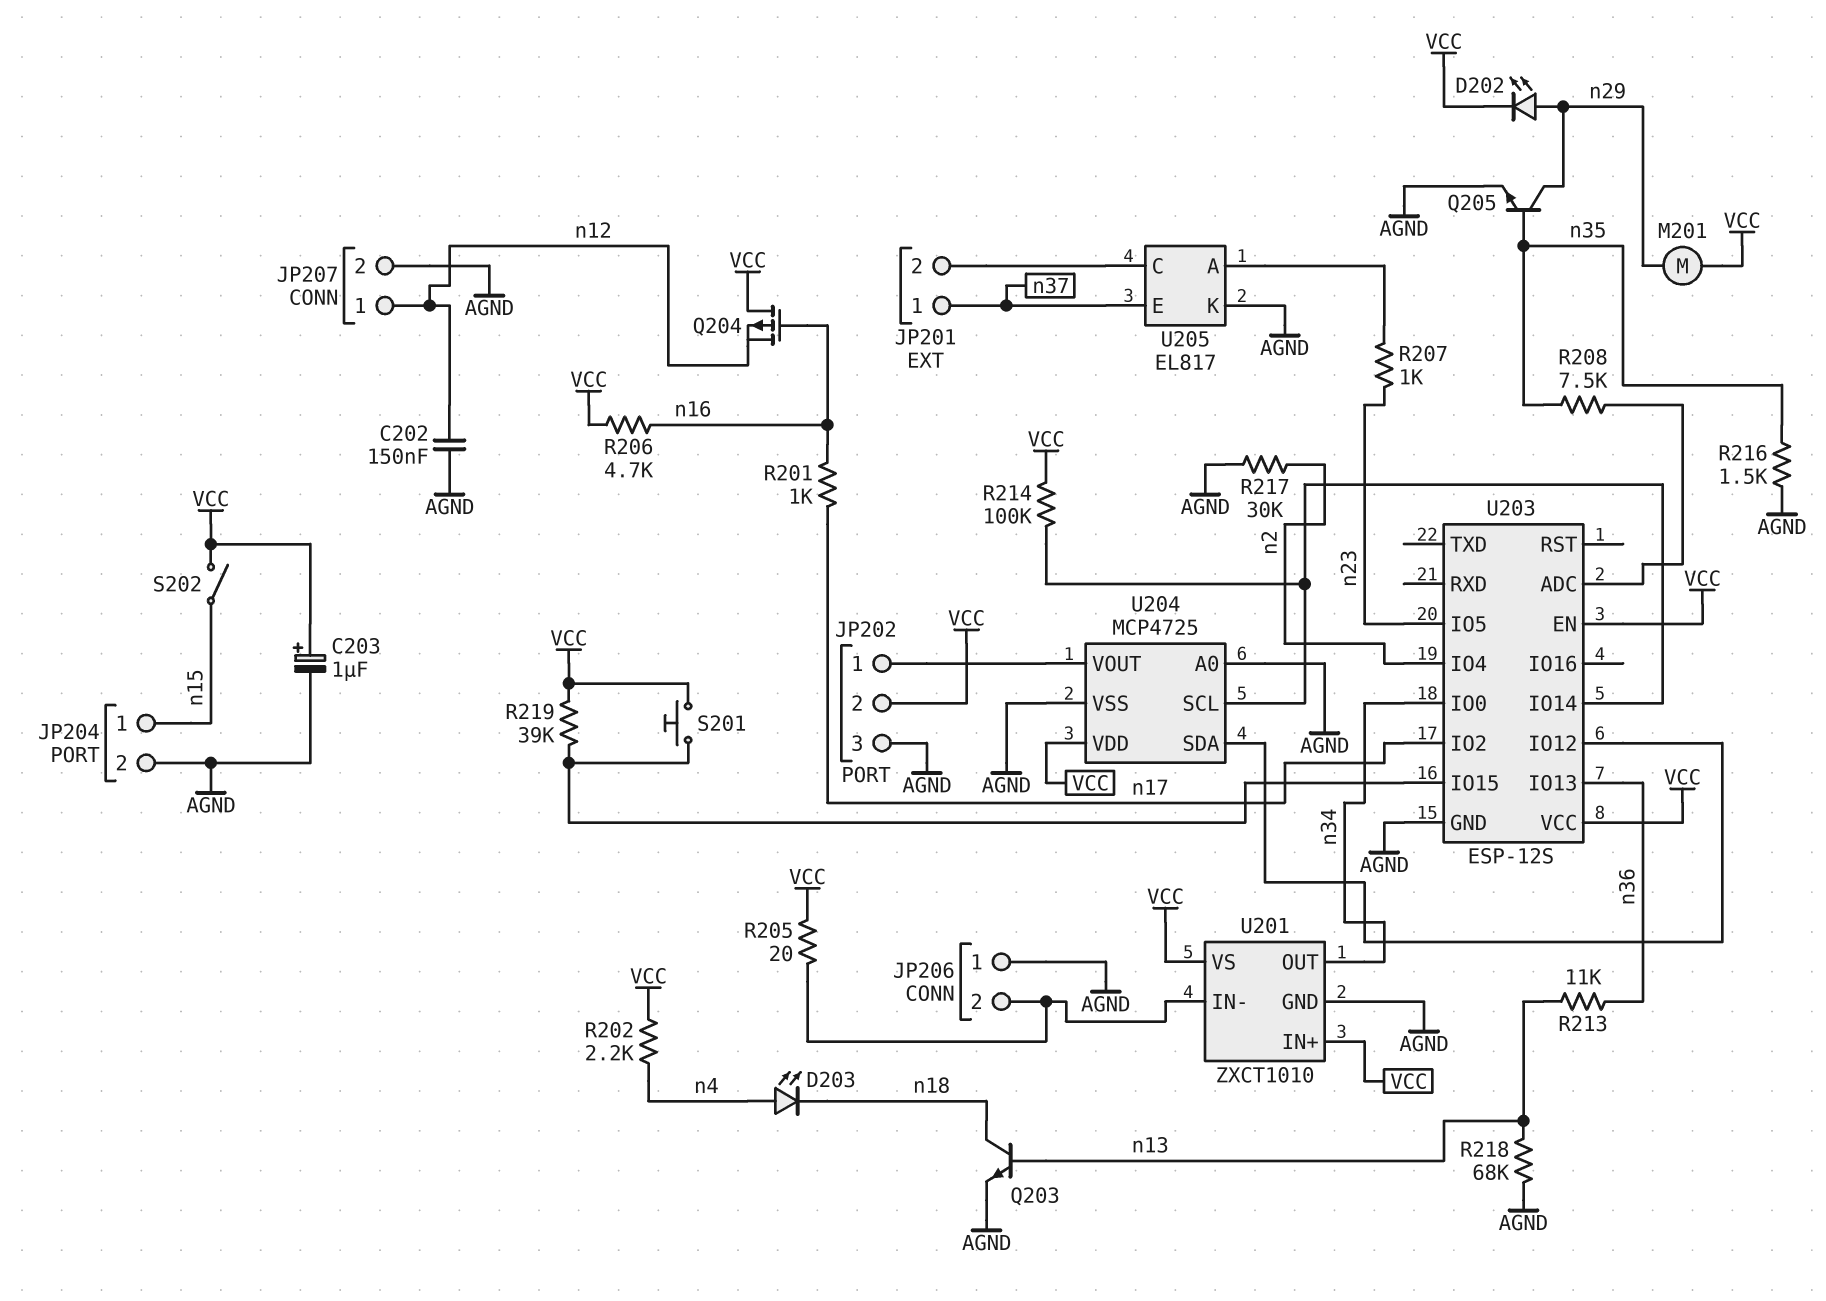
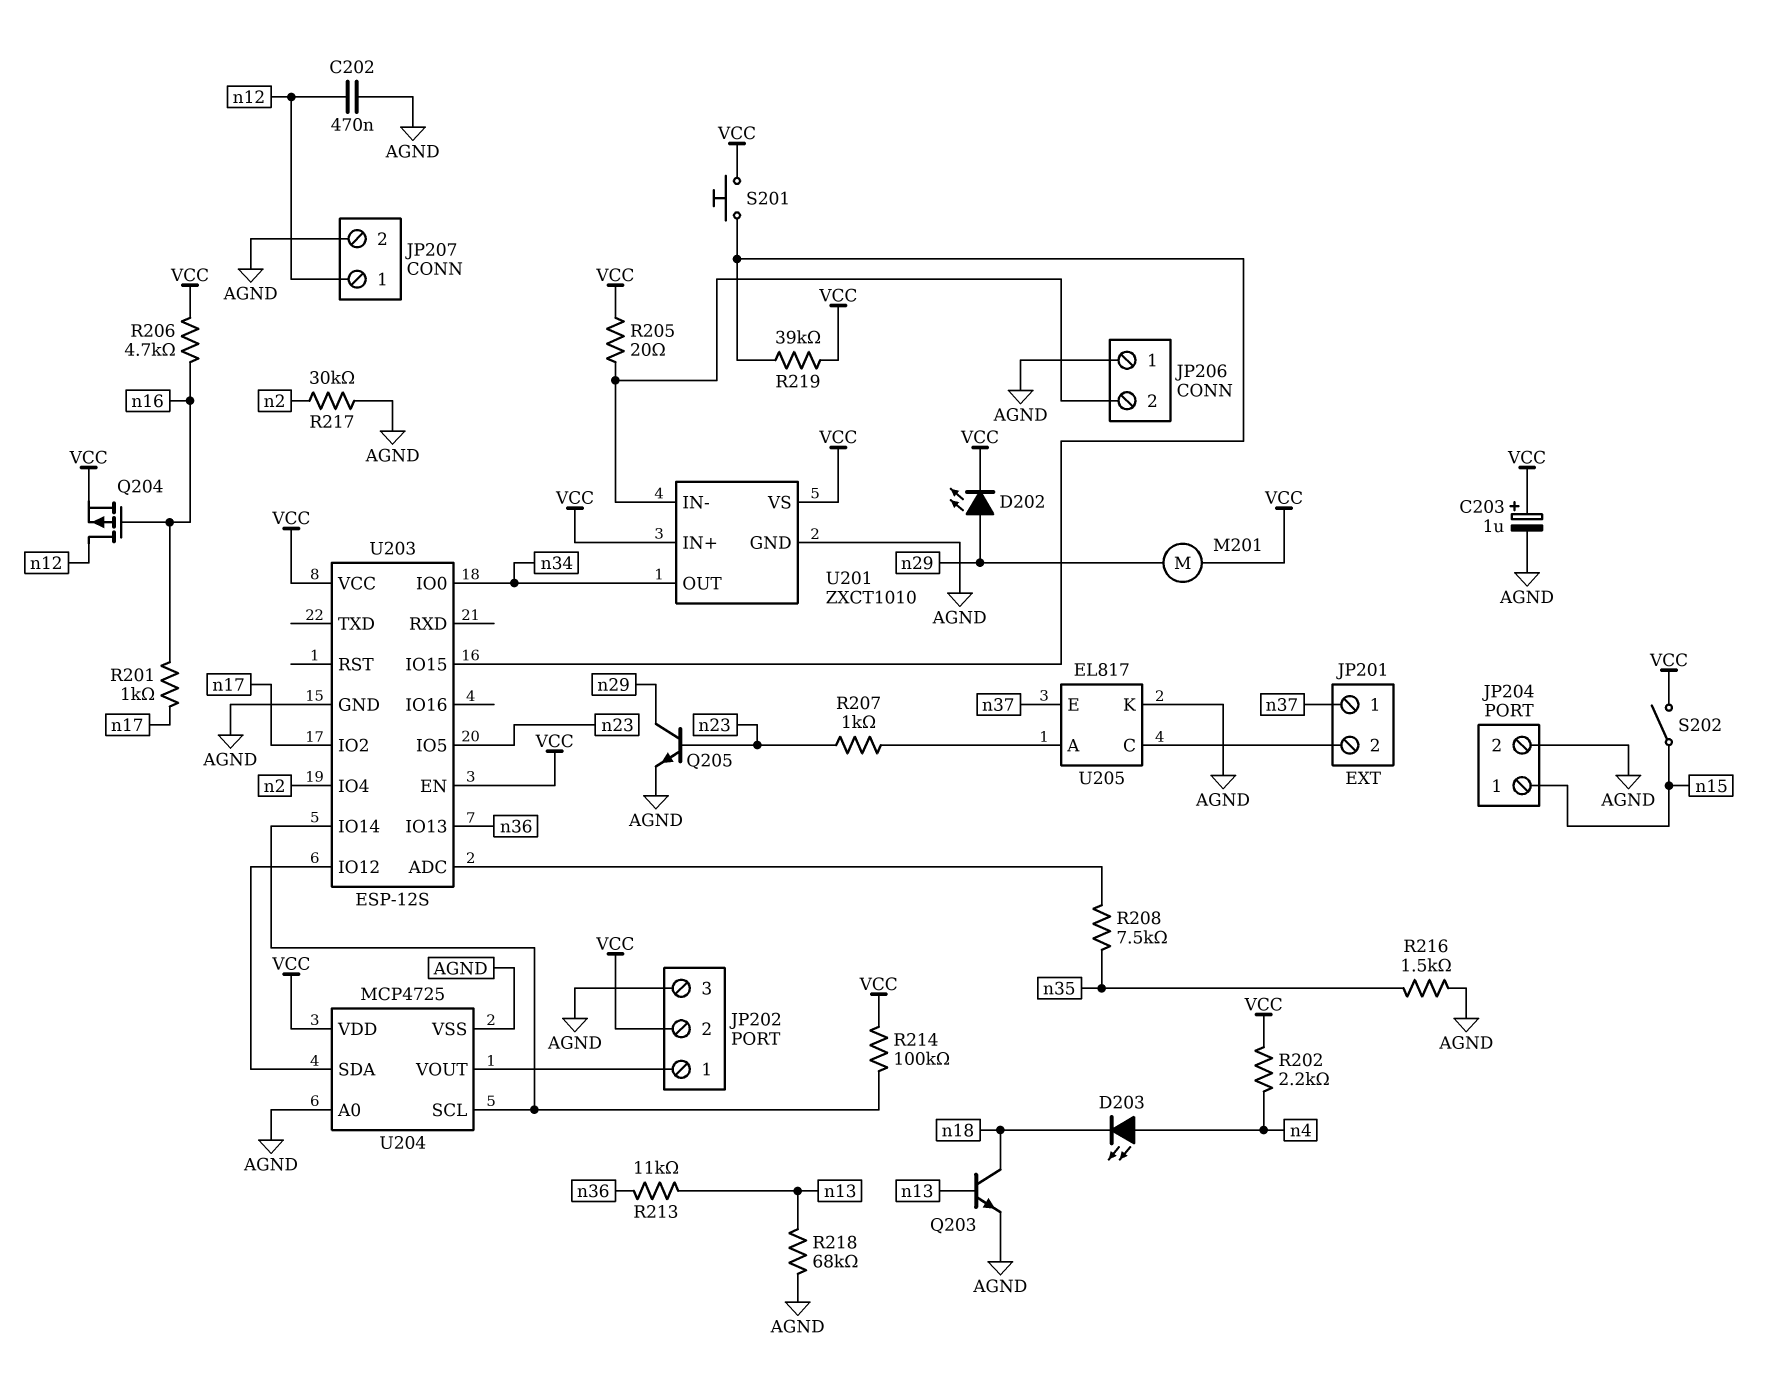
C202: 150nF (AGND, n12) -> 470nF (AGND, n12)
Q204: PMOS (G n16, D VCC, S n12) -> PMOS (G n16, D n12, S VCC)
Q205: NPN (B n35, C n29, E AGND) -> NPN (B n23, C n29, E AGND)

